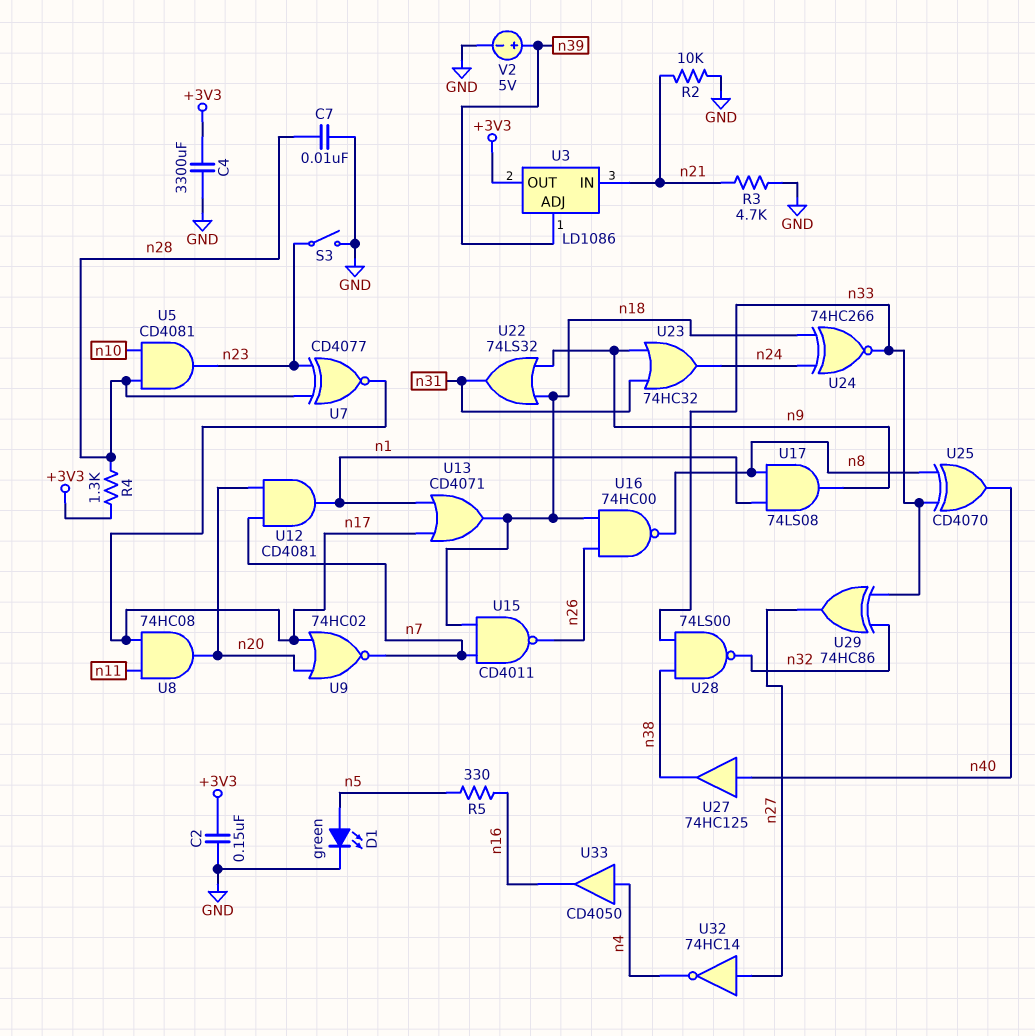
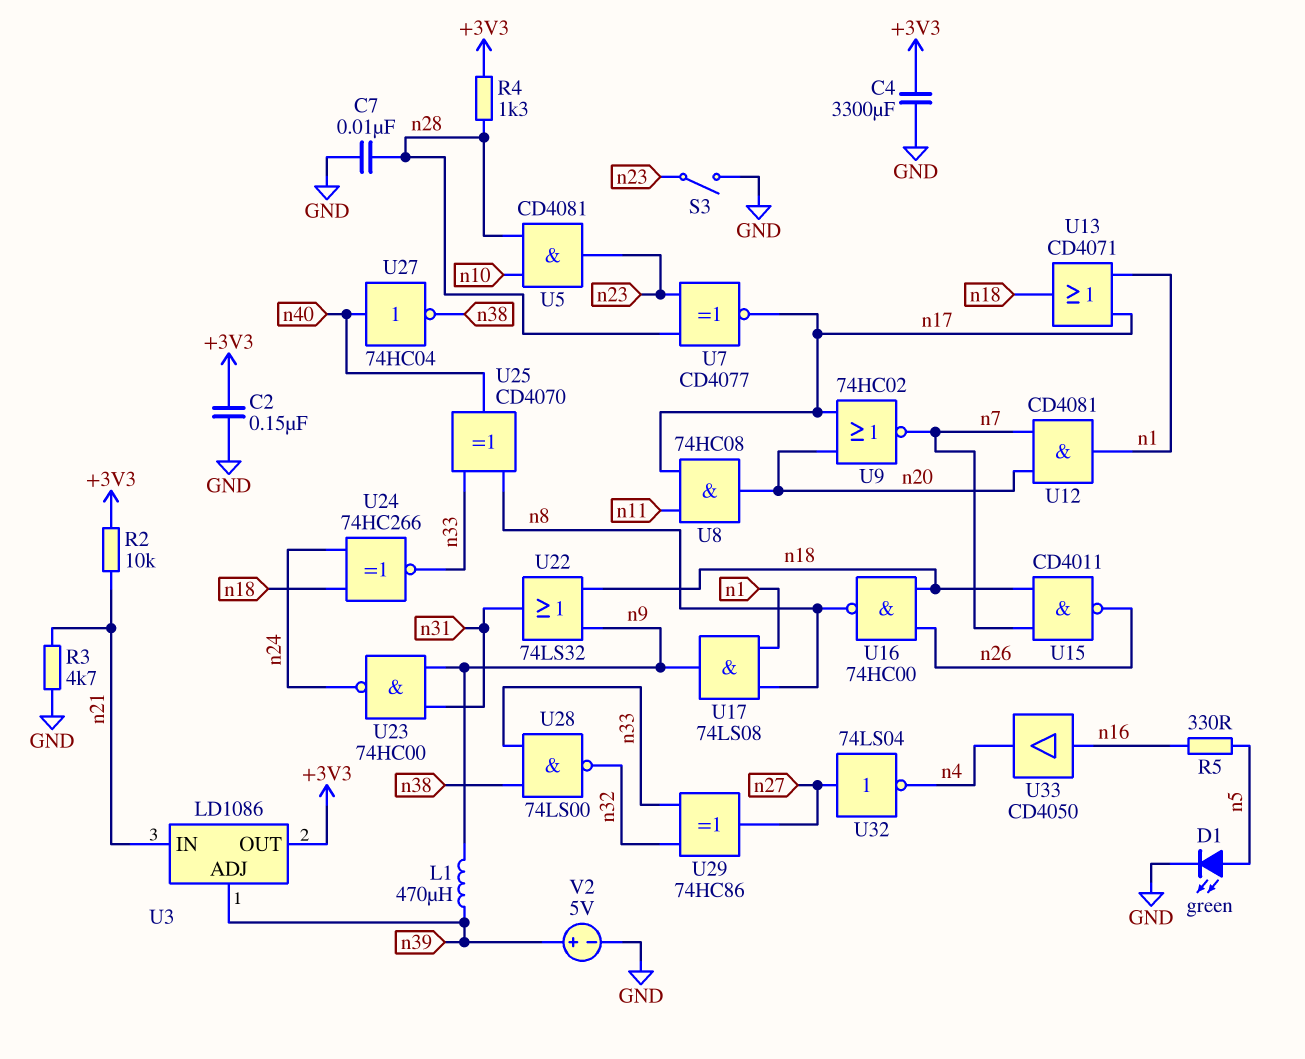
L1: none -> 470uH (n9, n39)
R2: 10k (GND, n21) -> 10k (+3V3, n21)
U23: OR 74HC32 (in n9, in n31, out n24) -> NAND 74HC00 (in n9, in n31, out n24)
U27: buffer 74HC125 (in n40, out n38) -> NOT 74HC04 (in n40, out n38)
U32: NOT 74HC14 (in n27, out n4) -> NOT 74LS04 (in n27, out n4)
U33: buffer CD4050 (in n4, out n16) -> buffer CD4050 (in n16, out n4)

